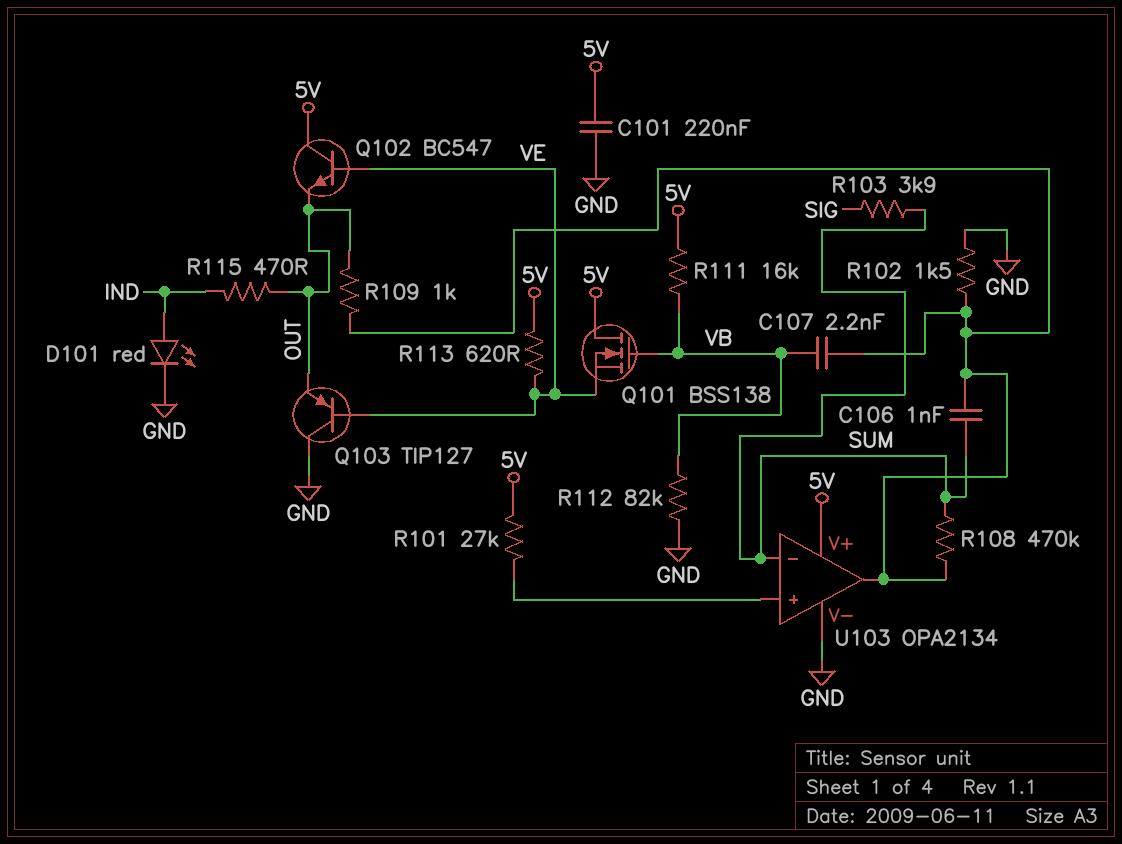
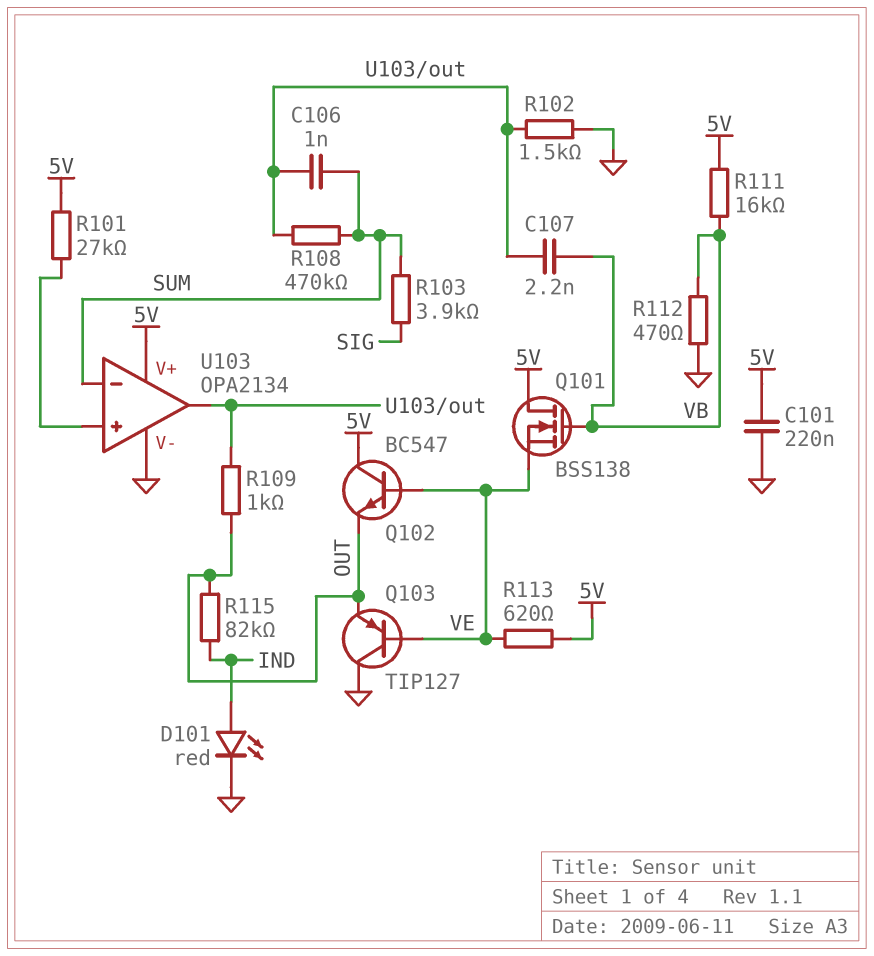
R112: 82k (GND, VB) -> 470 (GND, VB)
R115: 470 (IND, OUT) -> 82k (IND, OUT)

